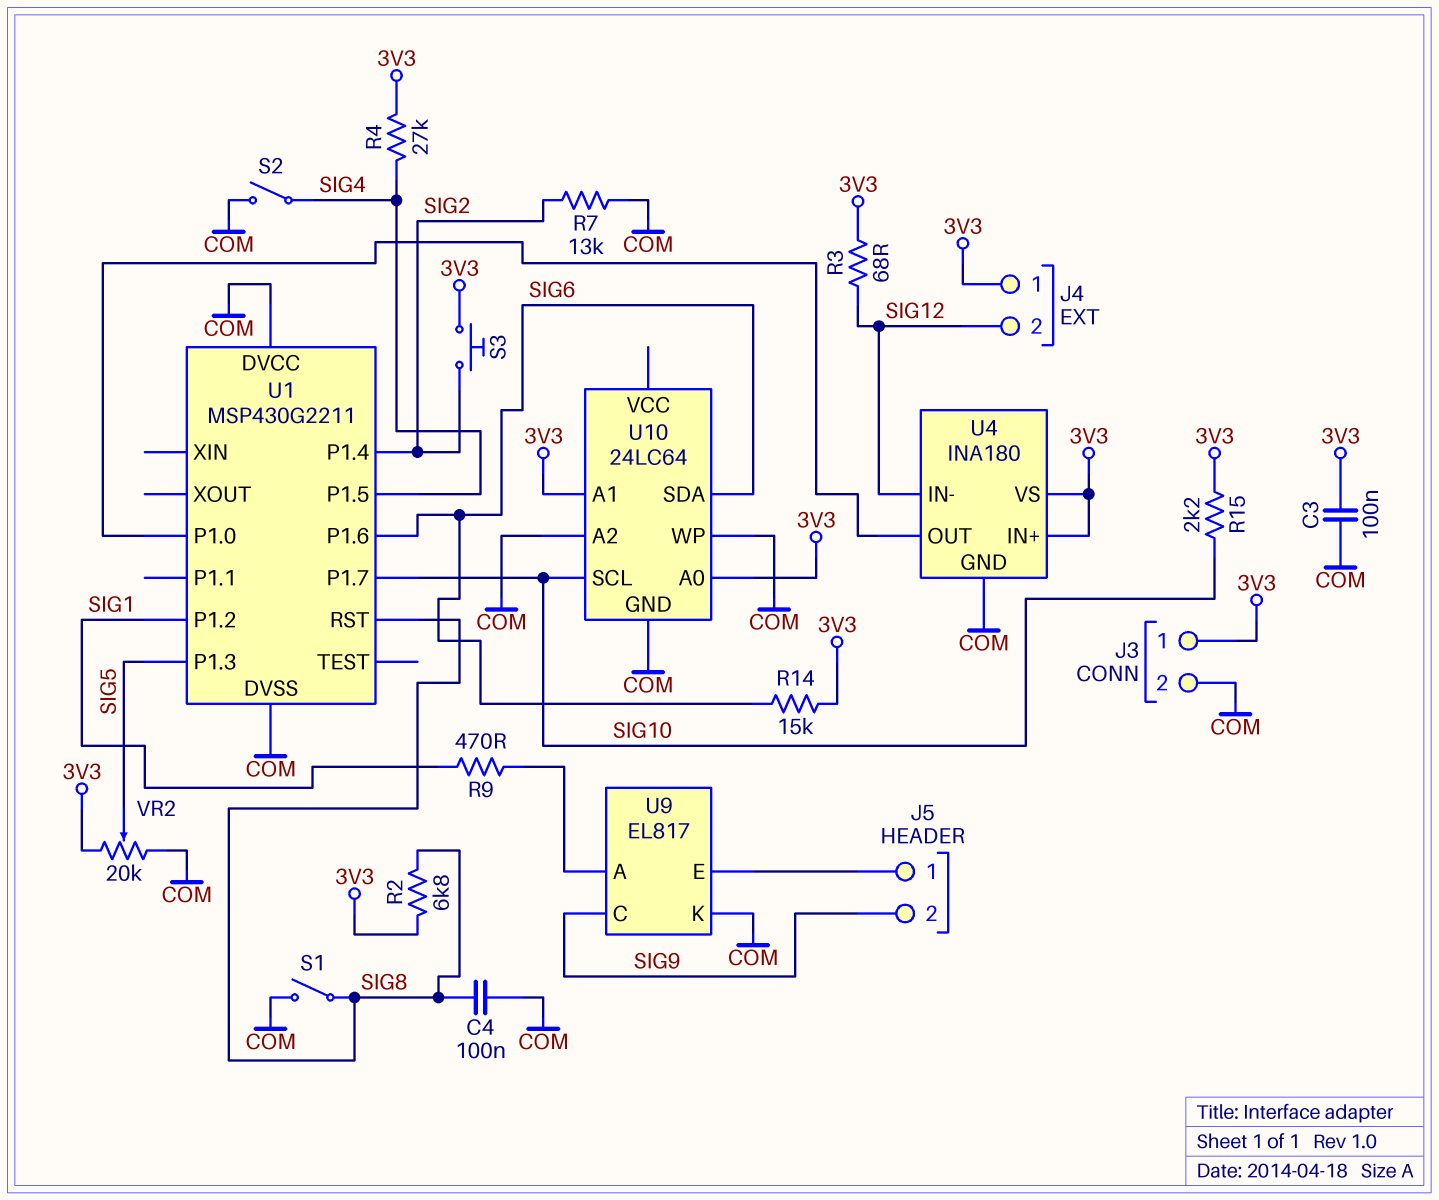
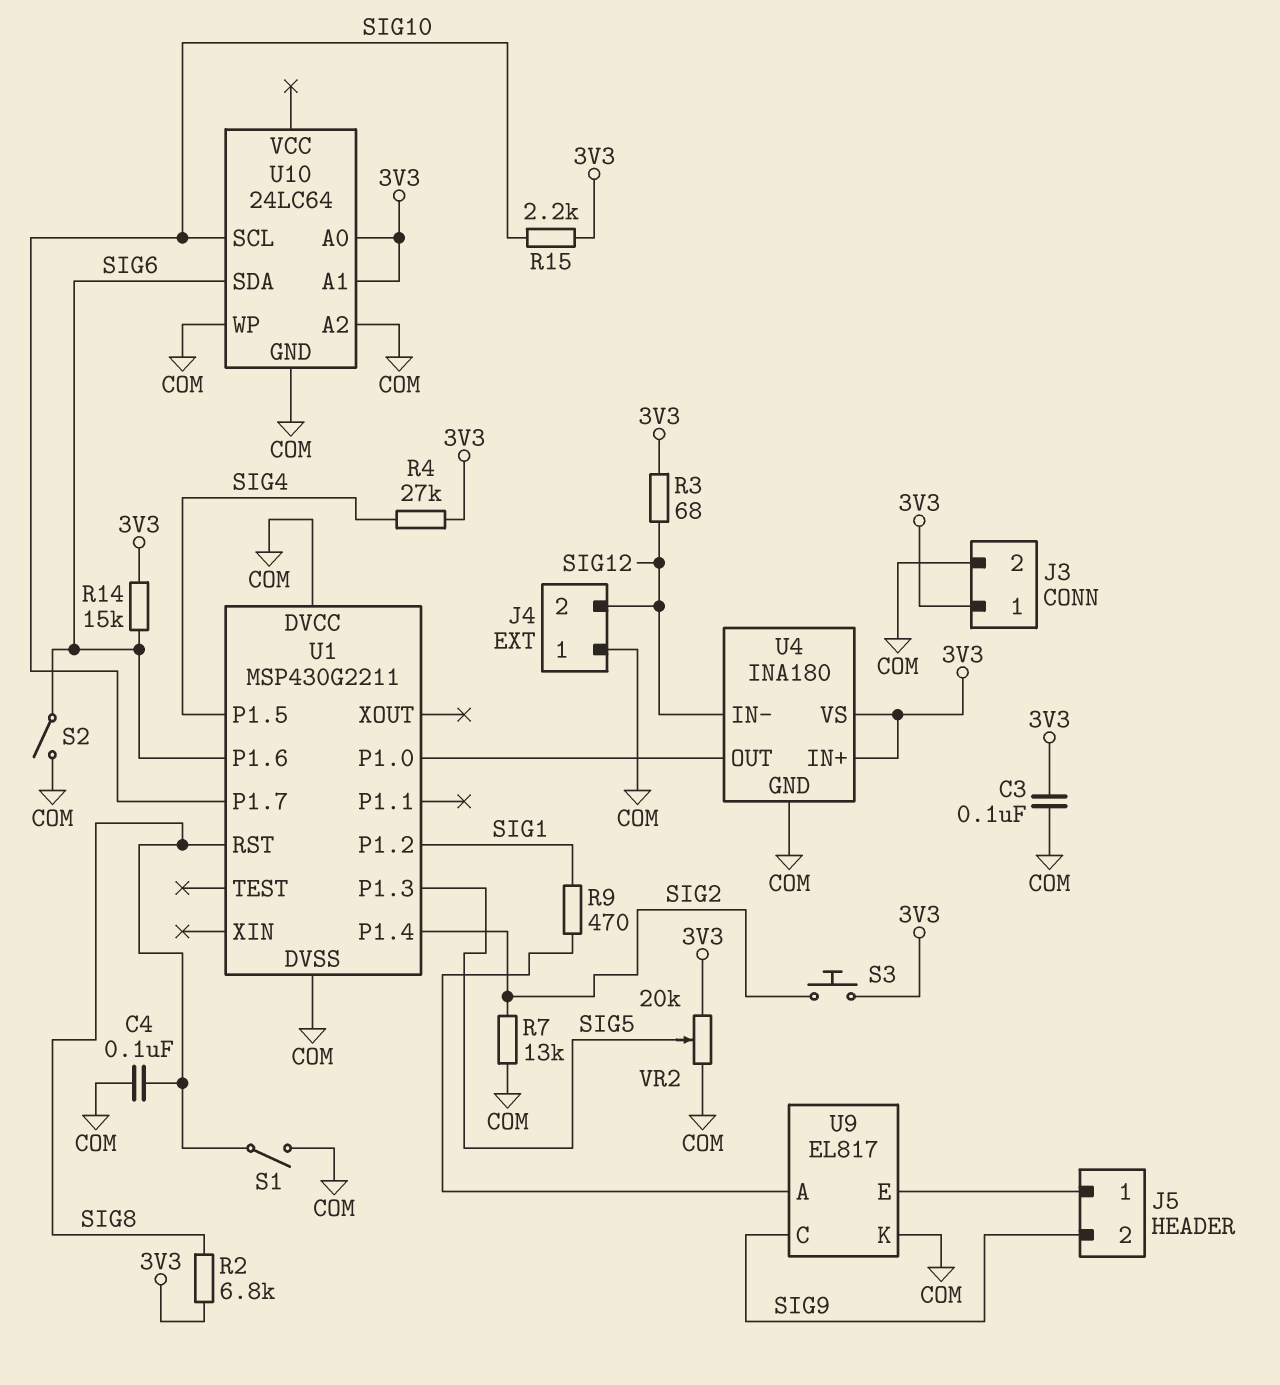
J4 pin 1: 3V3 -> COM
S2: switch (COM, SIG4) -> switch (COM, SIG6)

